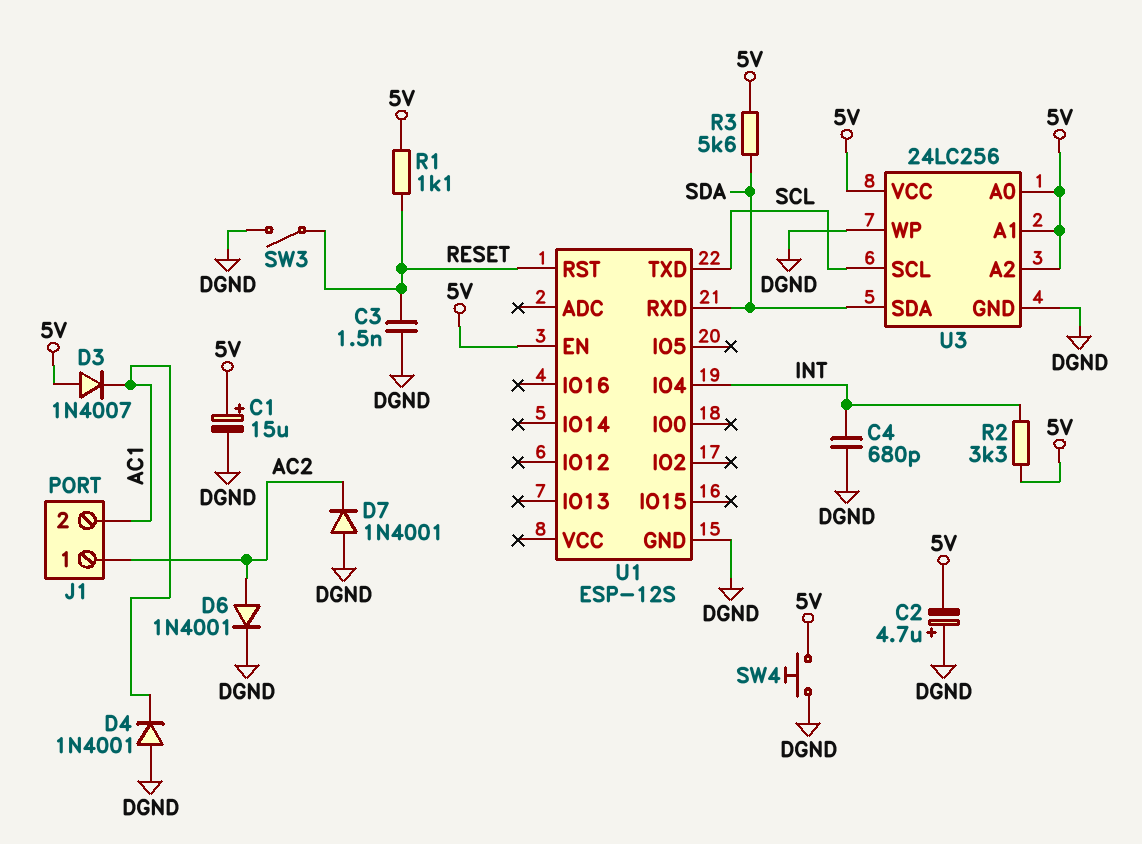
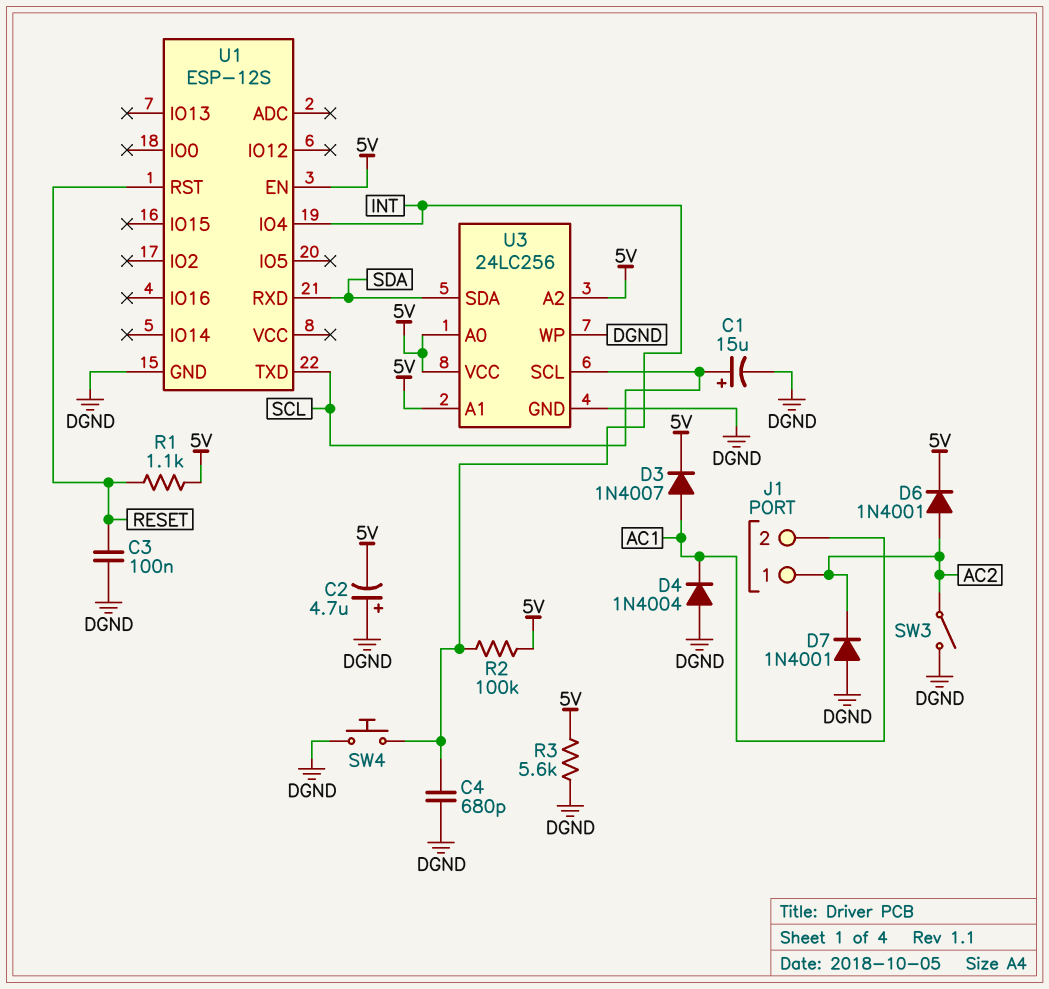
C1: 15uF (plus 5V, minus DGND) -> 15uF (plus SCL, minus DGND)
C3: 1.5nF (DGND, RESET) -> 100nF (DGND, RESET)
D3: diode 1N4007 (A 5V, K AC1) -> diode 1N4007 (A AC1, K 5V)
D4: diode 1N4001 (A DGND, K AC1) -> diode 1N4004 (A DGND, K AC1)
D6: diode 1N4001 (A AC2, K DGND) -> diode 1N4001 (A AC2, K 5V)
R2: 3.3k (5V, INT) -> 100k (5V, INT)
R3: 5.6k (5V, SDA) -> 5.6k (5V, DGND)
SW3: switch (DGND, RESET) -> switch (AC2, DGND)
SW4: button (5V, DGND) -> button (DGND, INT)

